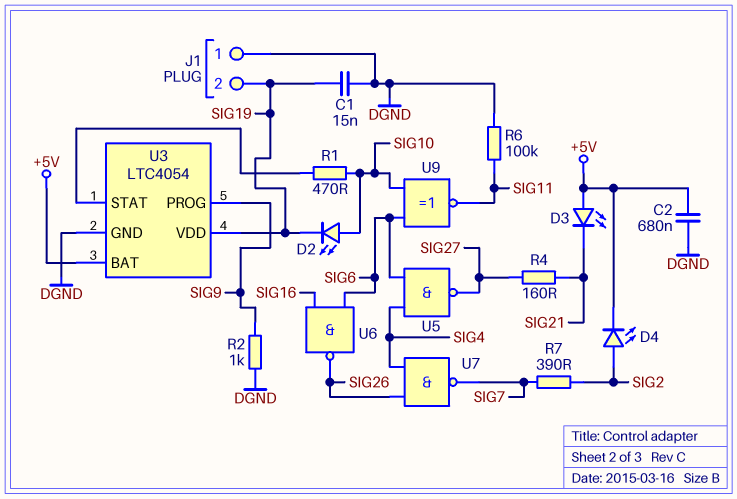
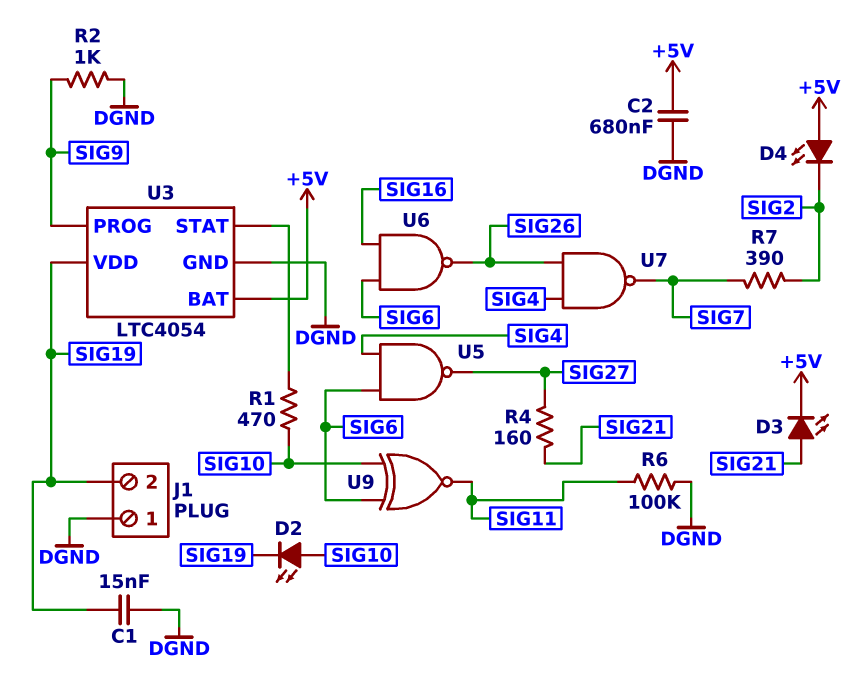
D3: LED (A +5V, K SIG21) -> LED (A SIG21, K +5V)
D4: LED (A SIG2, K +5V) -> LED (A +5V, K SIG2)

